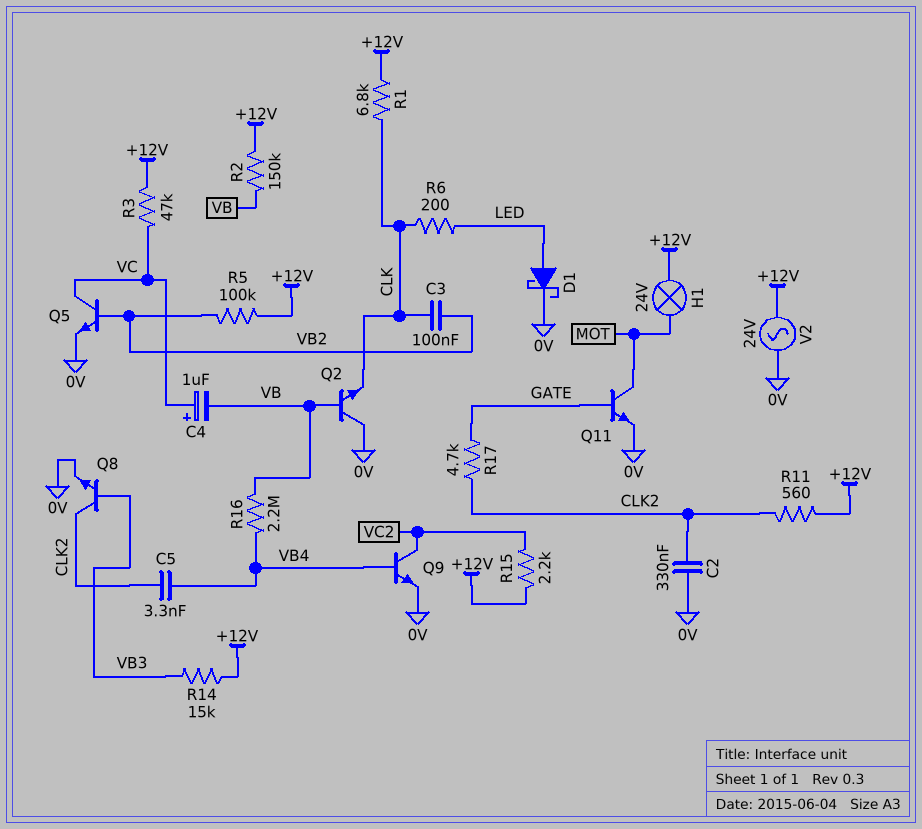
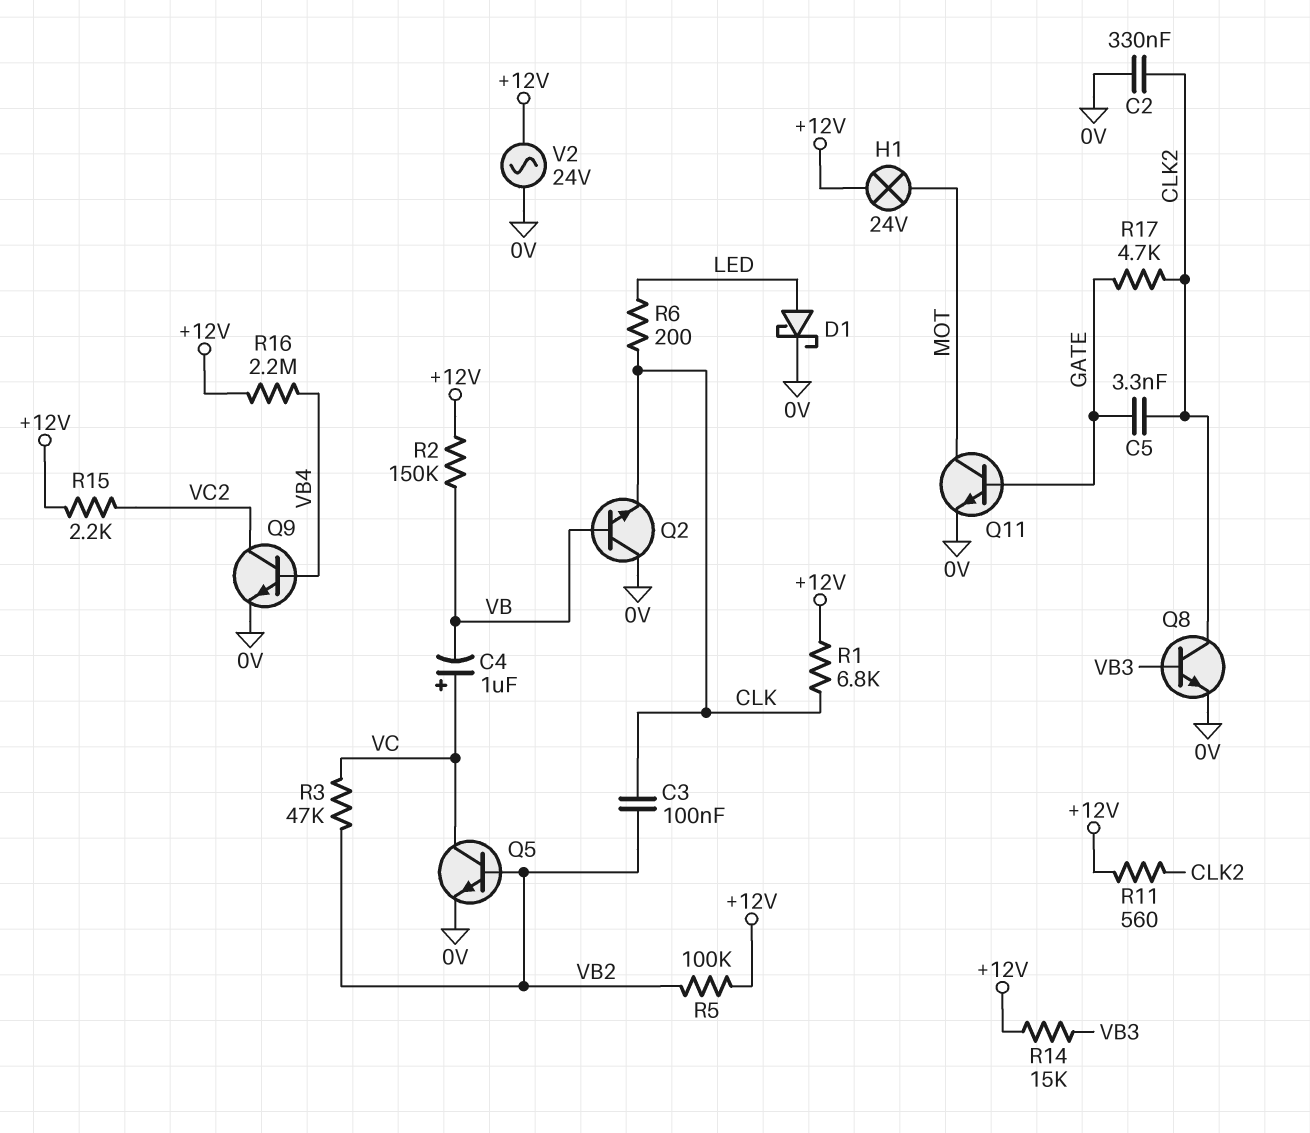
C5: 3.3nF (CLK2, VB4) -> 3.3nF (CLK2, GATE)
R3: 47k (+12V, VC) -> 47k (VB2, VC)
R16: 2.2M (VB, VB4) -> 2.2M (+12V, VB4)

